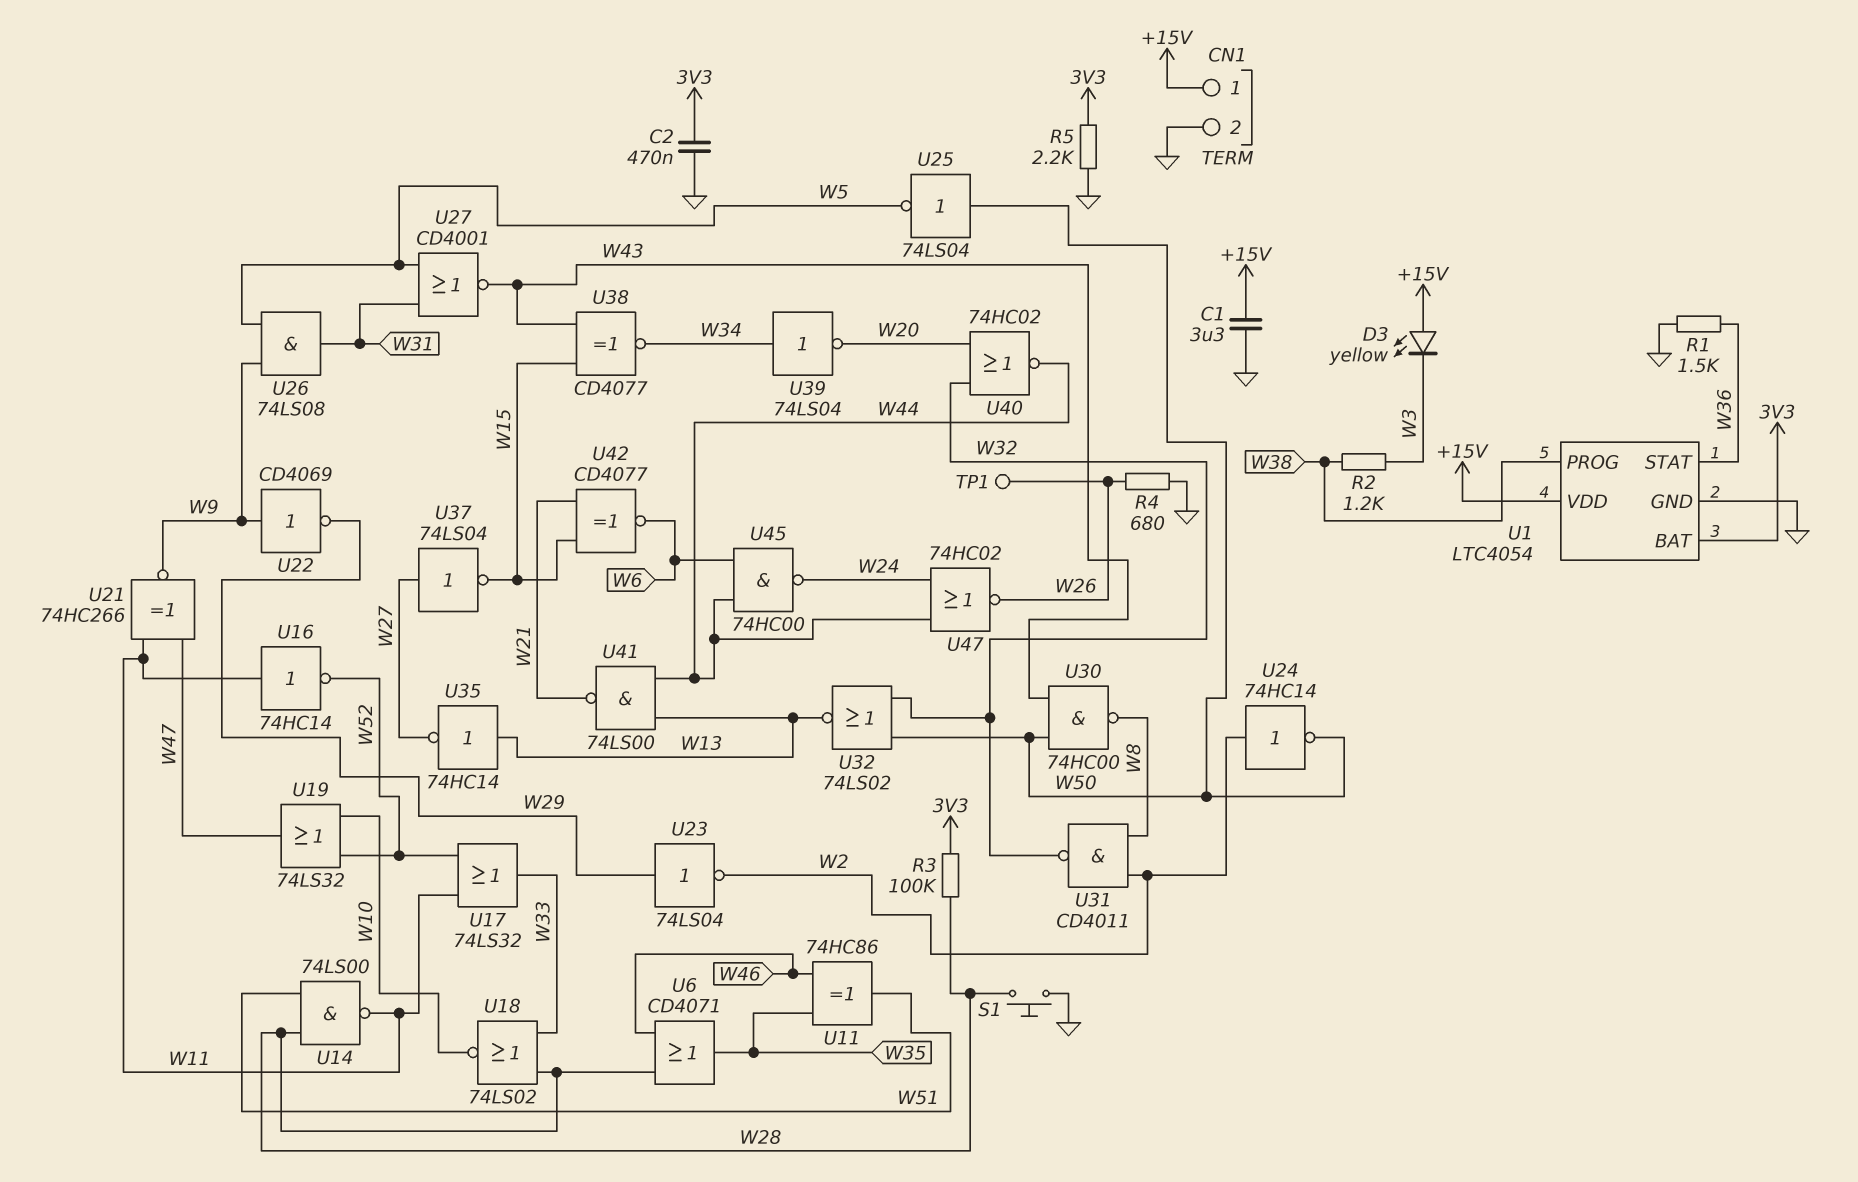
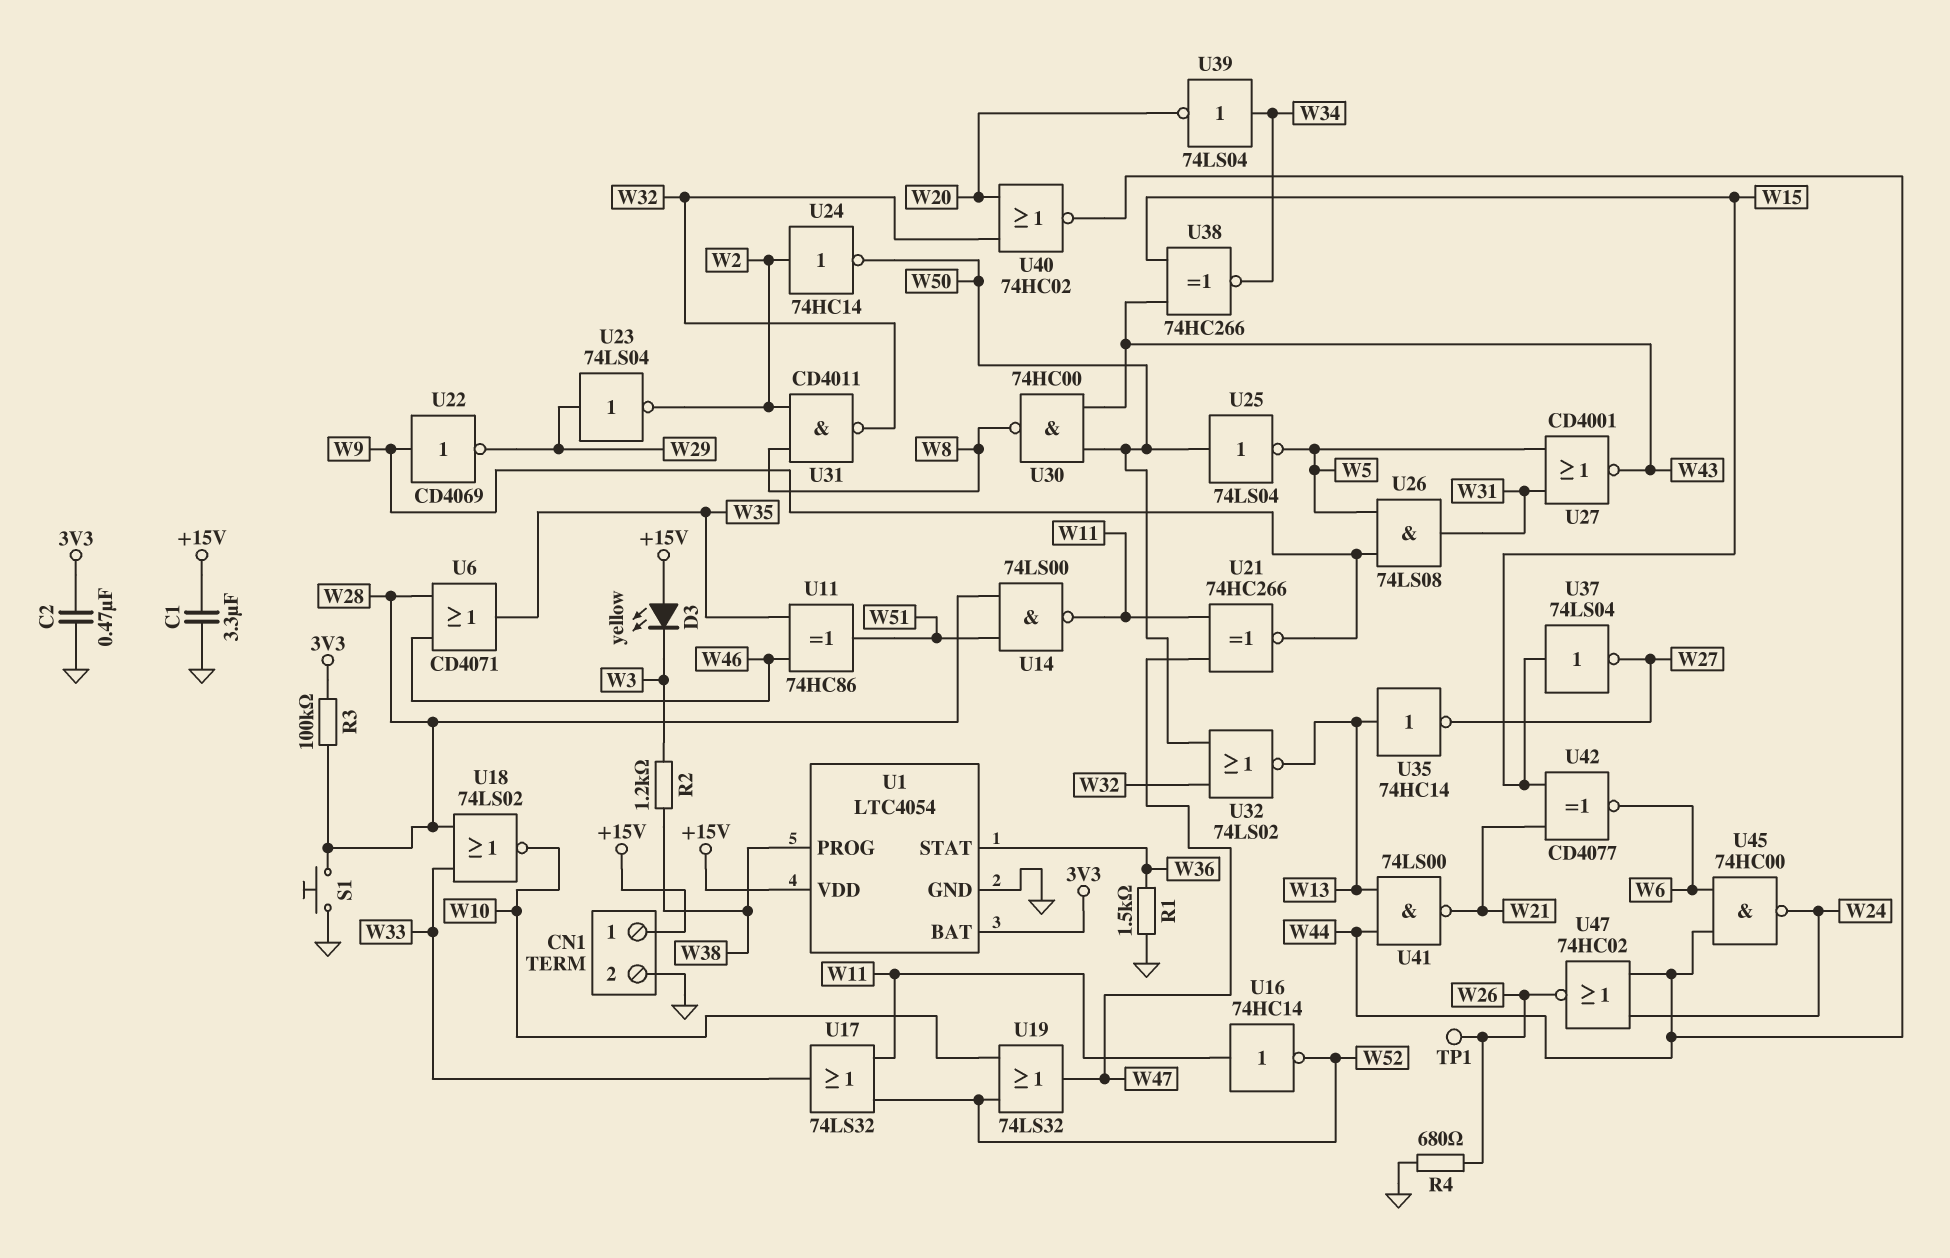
R5: 2.2k (3V3, GND) -> none
U37: NOT 74LS04 (in W27, out W15) -> NOT 74LS04 (in W15, out W27)
U38: XNOR CD4077 (in W15, in W43, out W34) -> XNOR 74HC266 (in W15, in W43, out W34)

